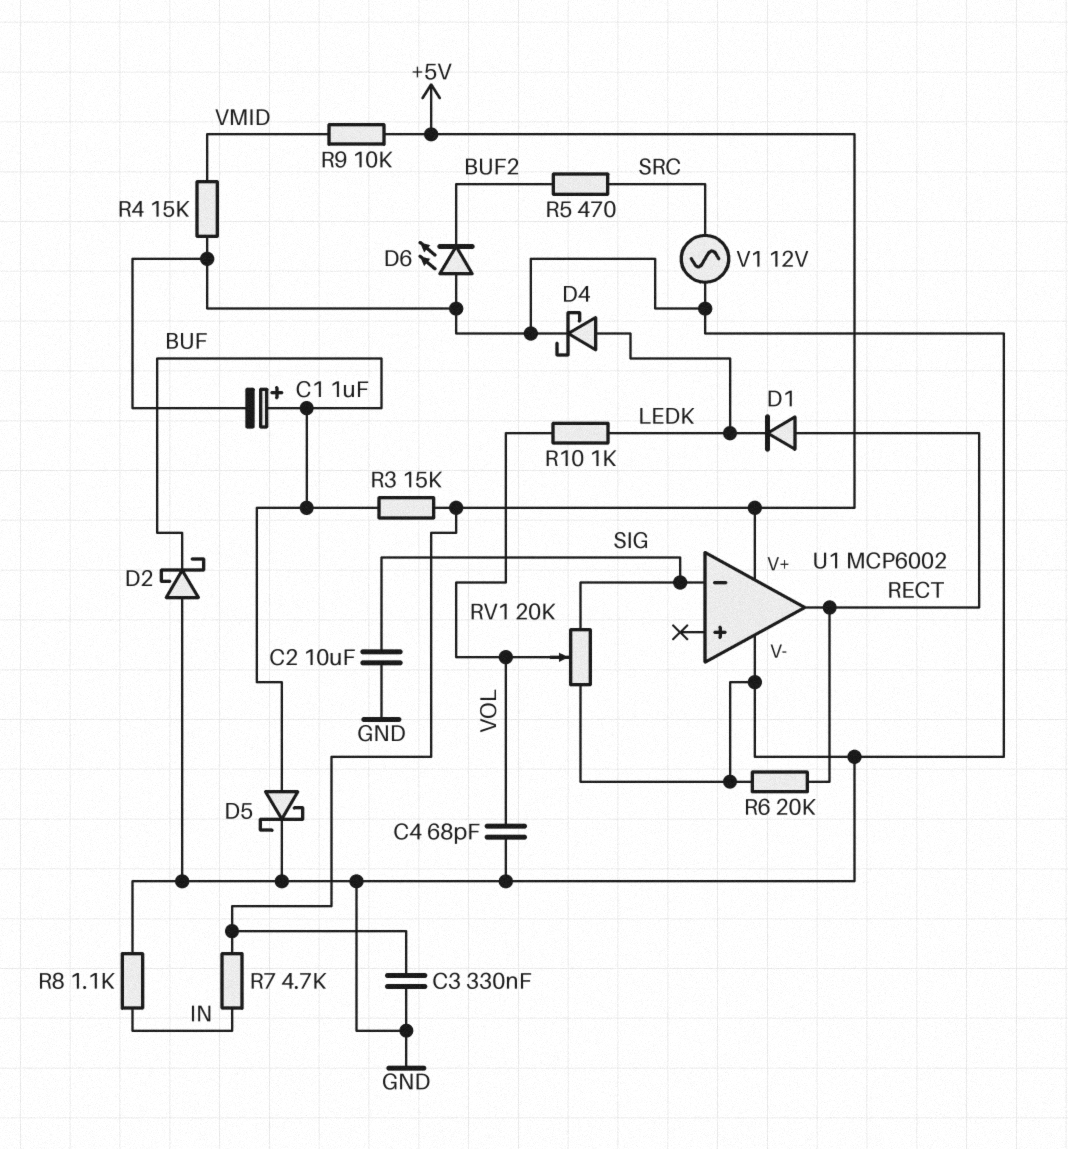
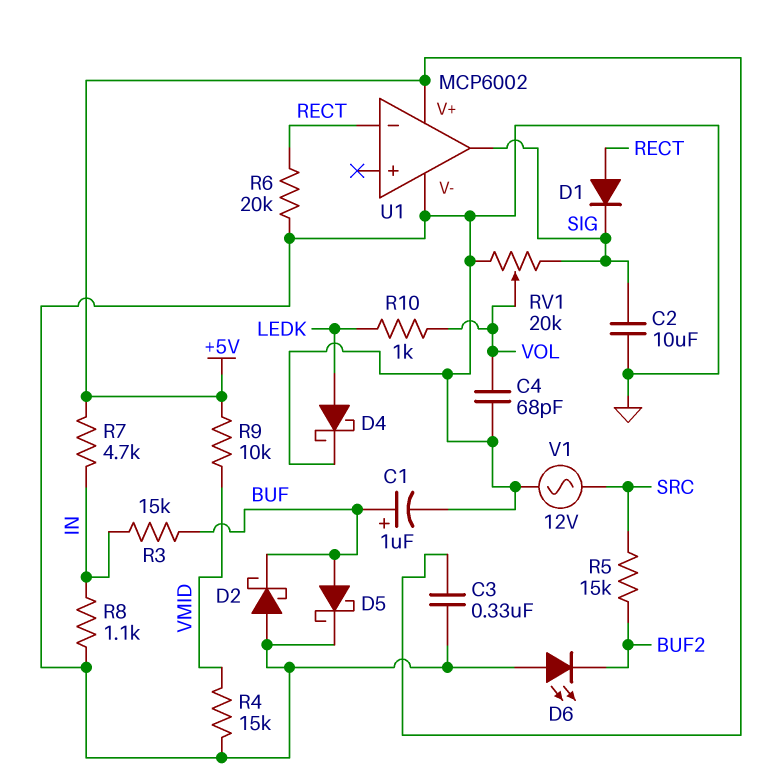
D1: diode (A RECT, K LEDK) -> diode (A RECT, K SIG)
R3: 15k (+5V, BUF) -> 15k (BUF, IN)
R5: 470 (BUF2, SRC) -> 15k (BUF2, SRC)
U1 pin in-: SIG -> RECT
U1 pin out: RECT -> SIG

